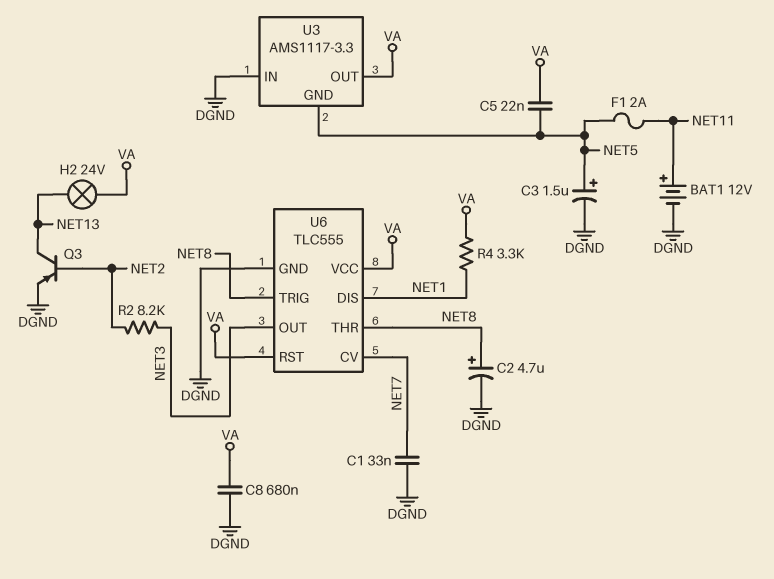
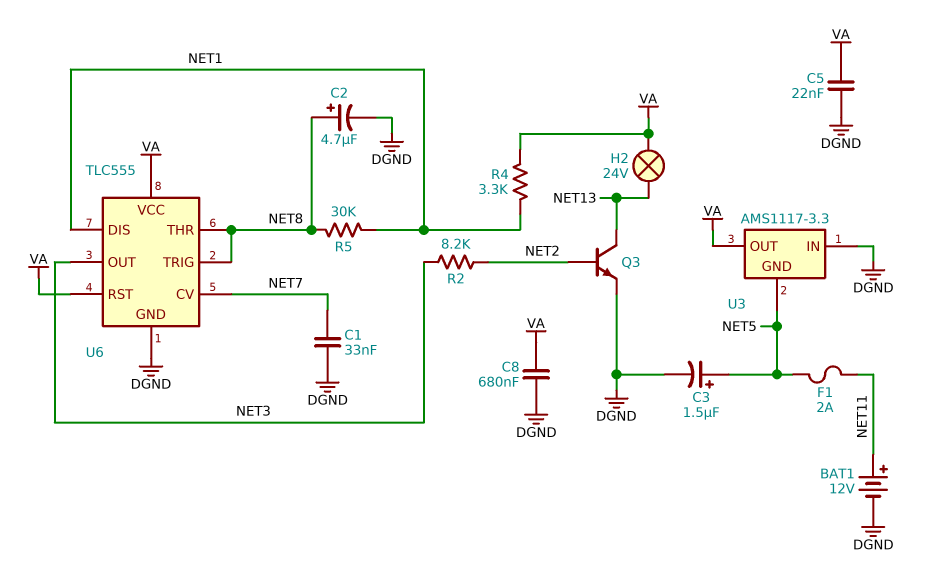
C5: 22nF (NET5, VA) -> 22nF (DGND, VA)
Q3: PNP (B NET2, C NET13, E DGND) -> NPN (B NET2, C NET13, E DGND)
R5: none -> 30k (NET1, NET8)

